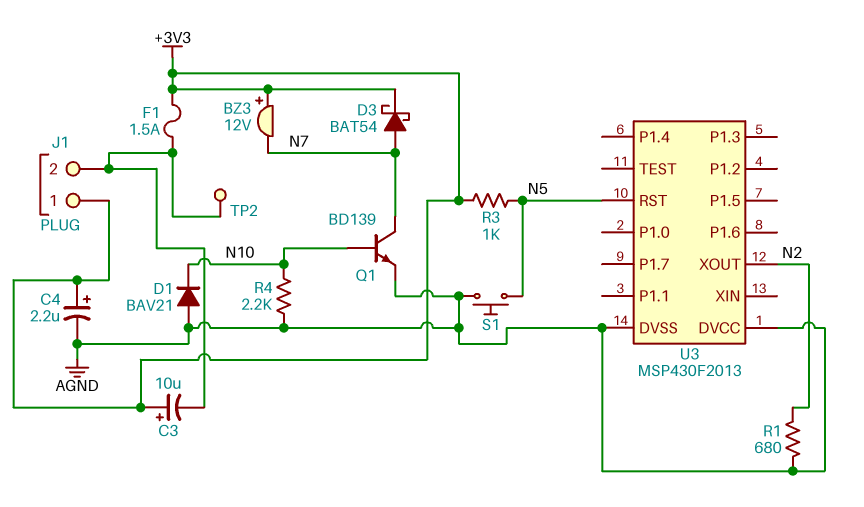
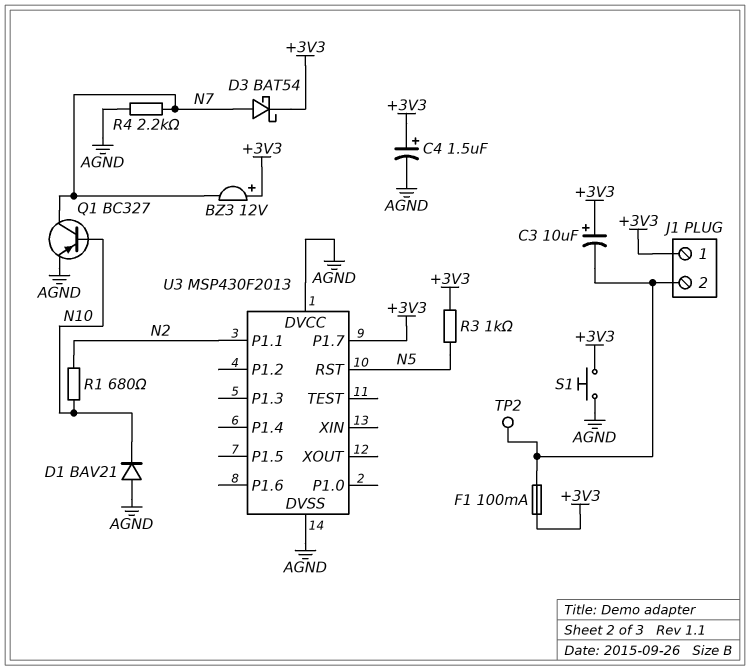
C4: 2.2uF (plus +3V3, minus AGND) -> 1.5uF (plus +3V3, minus AGND)
F1: 1.5A (+3V3, J1/2) -> 100mA (+3V3, J1/2)
Q1: NPN BD139 (B N10, C N7, E AGND) -> PNP BC327 (B N10, C N7, E AGND)
R1: 680 (AGND, N2) -> 680 (N2, N10)
R4: 2.2k (AGND, N10) -> 2.2k (AGND, N7)
S1: button (AGND, N5) -> button (+3V3, AGND)
U3 pin P1.1: none -> N2
U3 pin P1.7: none -> +3V3
U3 pin XOUT: N2 -> none

